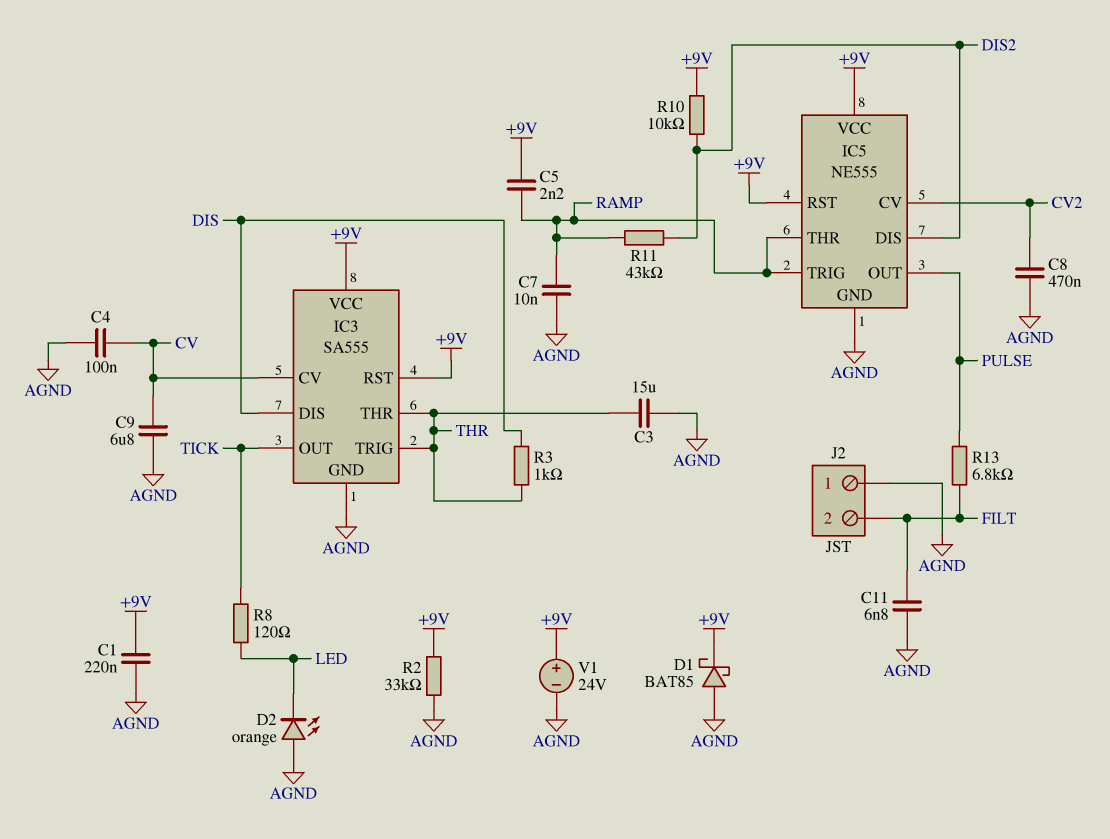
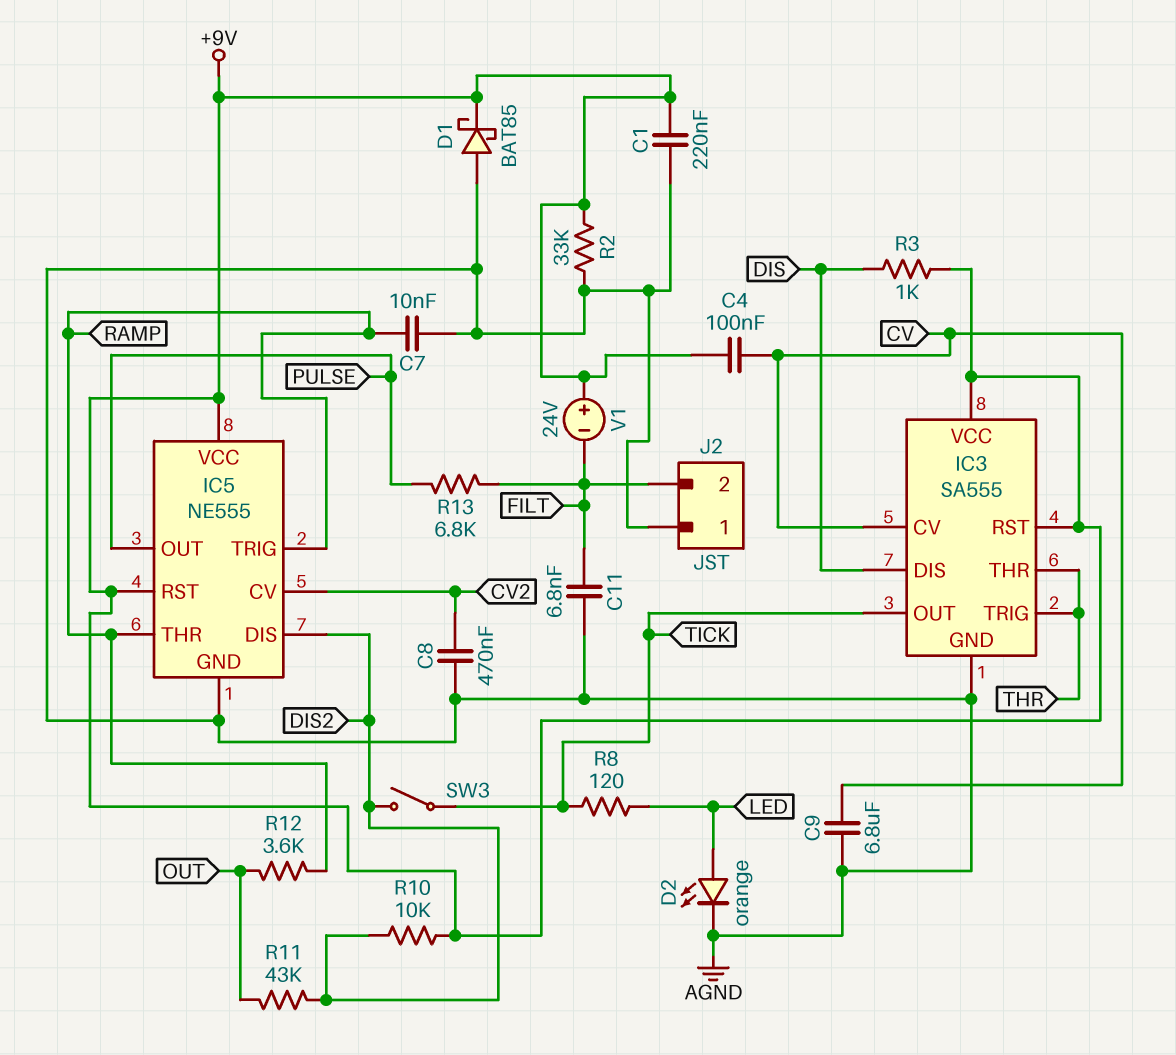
C3: 15uF (AGND, THR) -> none
C4: 100nF (AGND, CV) -> 100nF (+9V, CV)
C5: 2.2nF (+9V, RAMP) -> none
D2: LED orange (A AGND, K LED) -> LED orange (A LED, K AGND)
R3: 1k (DIS, THR) -> 1k (+9V, DIS)
R11: 43k (DIS2, RAMP) -> 43k (DIS2, OUT)
R12: none -> 3.6k (OUT, RAMP)
SW3: none -> switch (DIS2, TICK)
V1: 24V (plus +9V, minus AGND) -> 24V (plus +9V, minus FILT)

